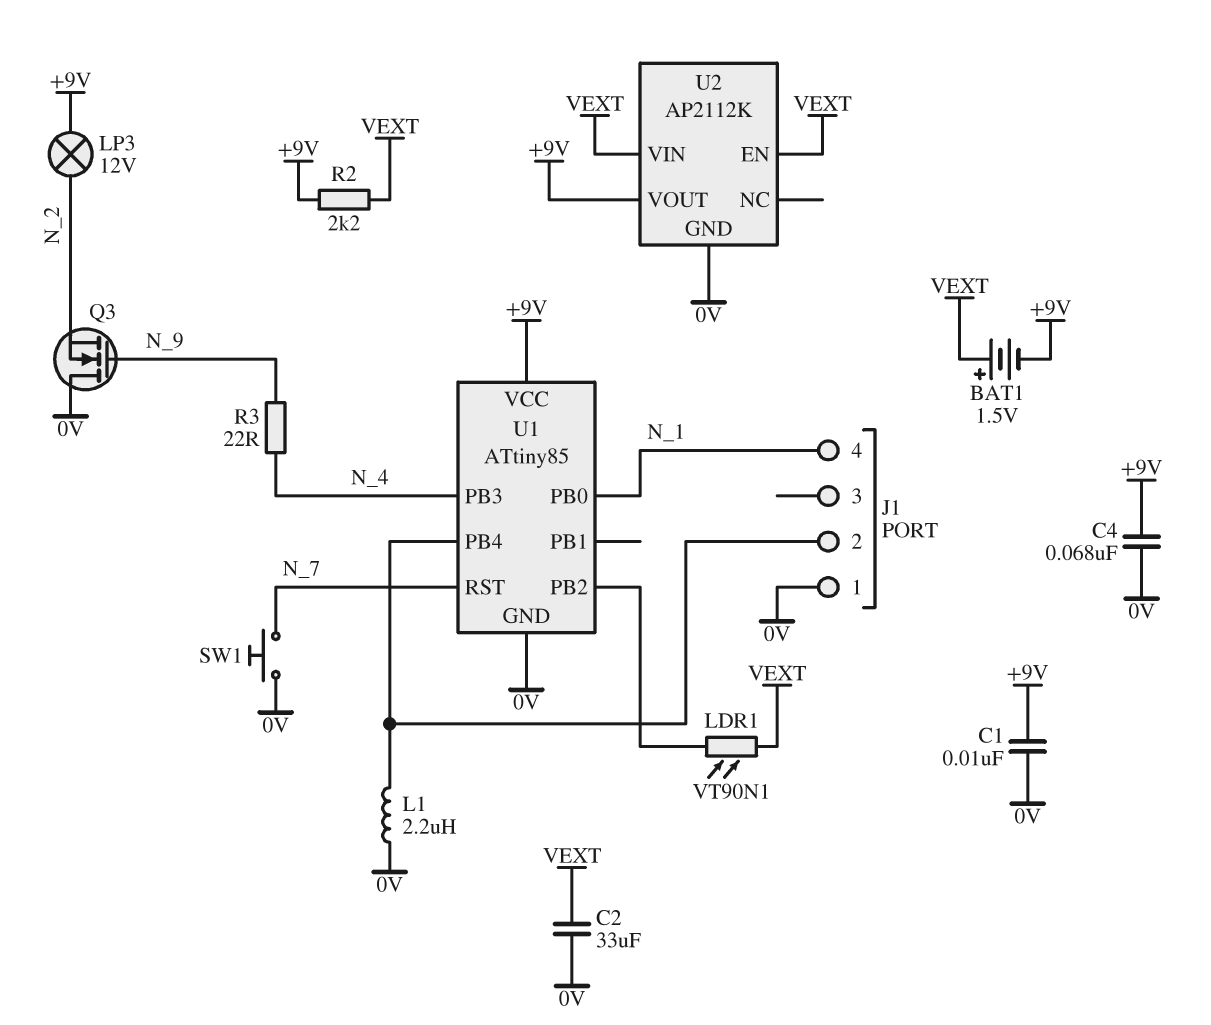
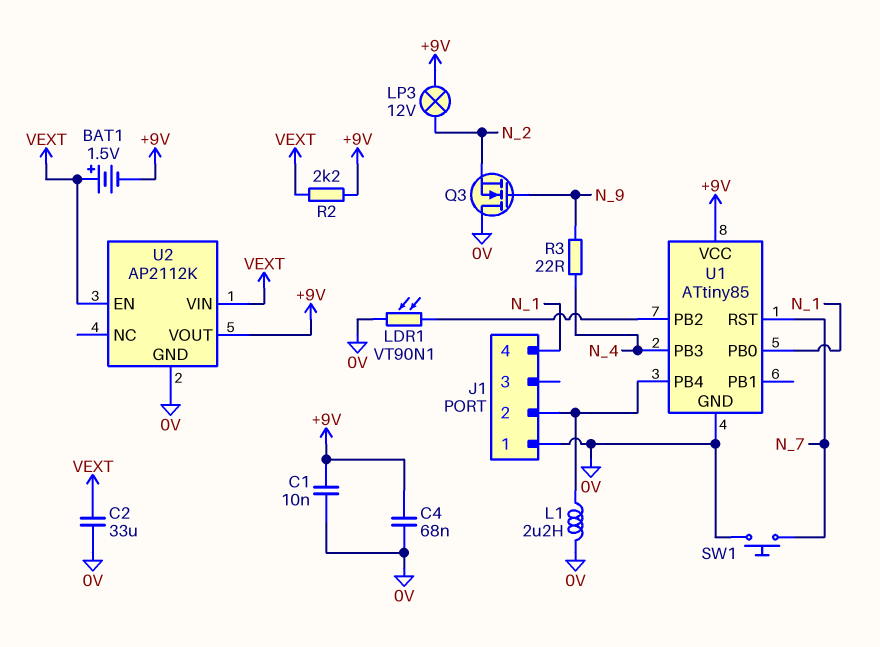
LDR1: VT90N1 (U1/PB2, VEXT) -> VT90N1 (0V, U1/PB2)

